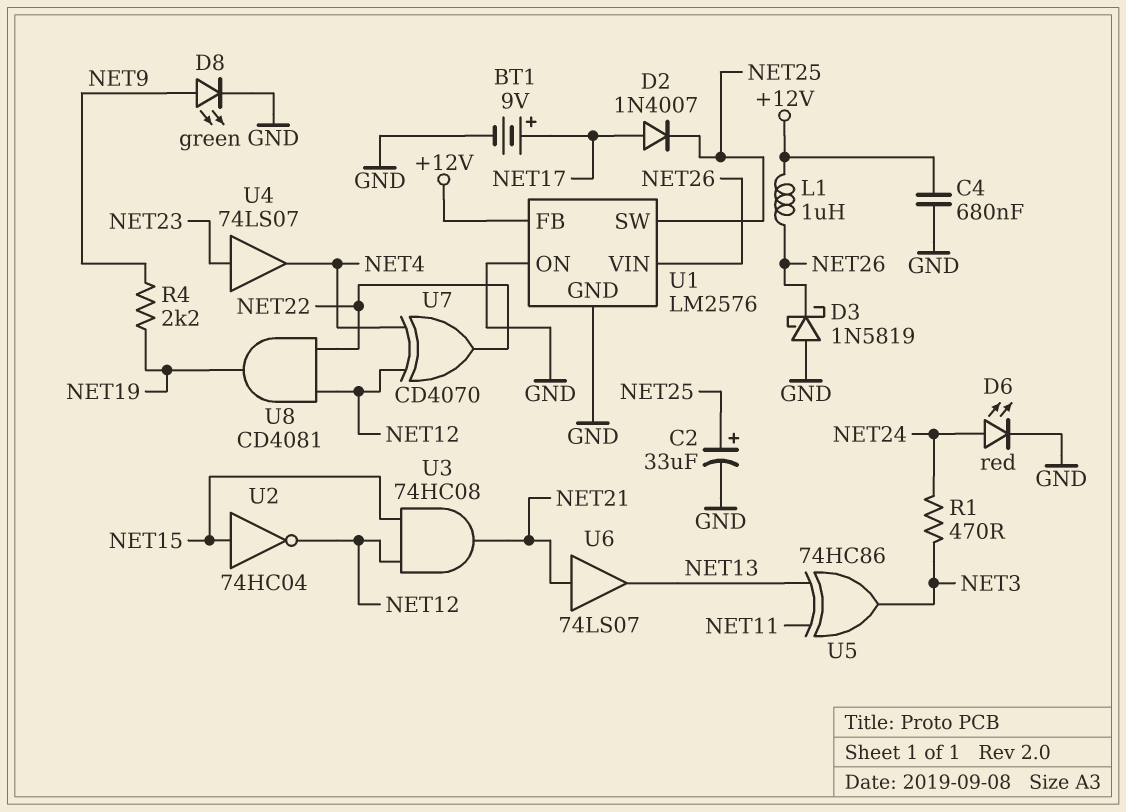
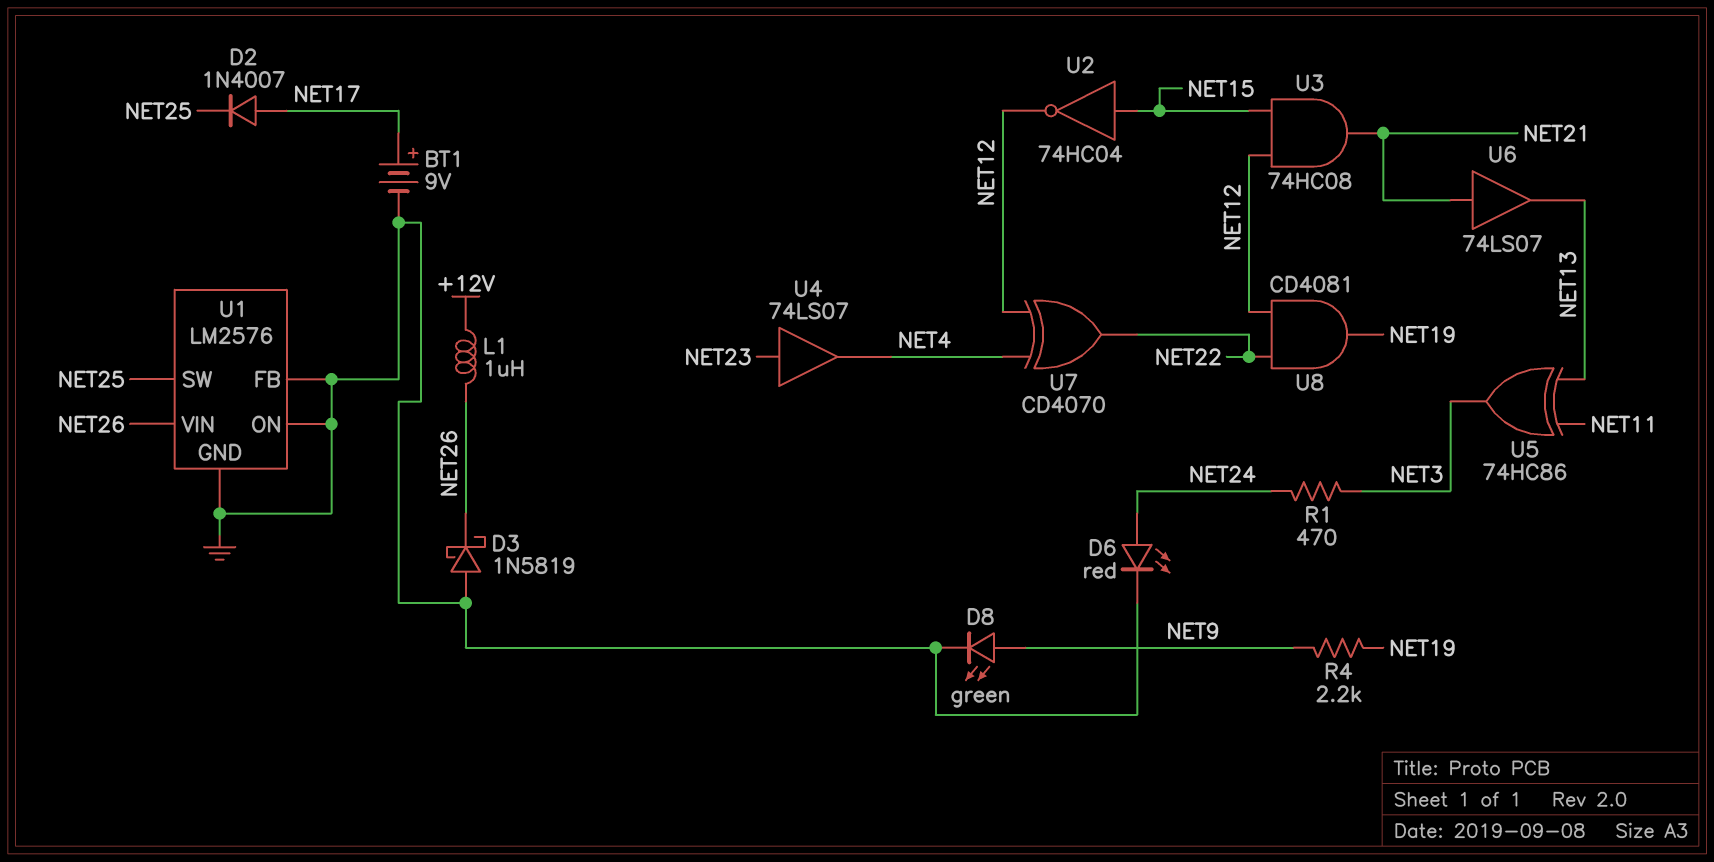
C2: 33uF (plus NET25, minus GND) -> none
C4: 680nF (+12V, GND) -> none
U1 pin FB: +12V -> GND

